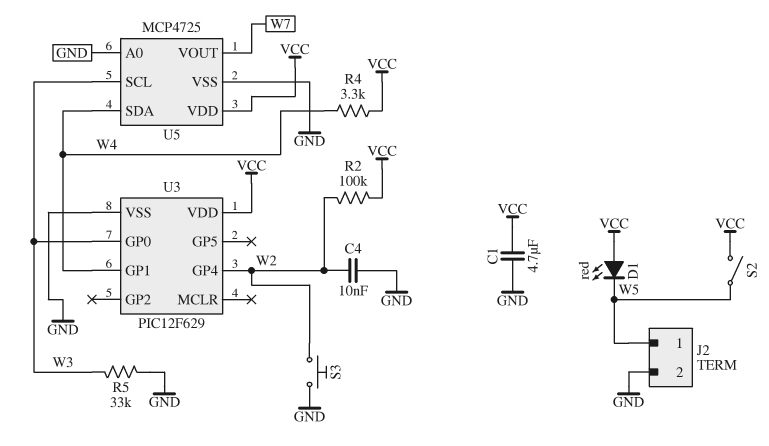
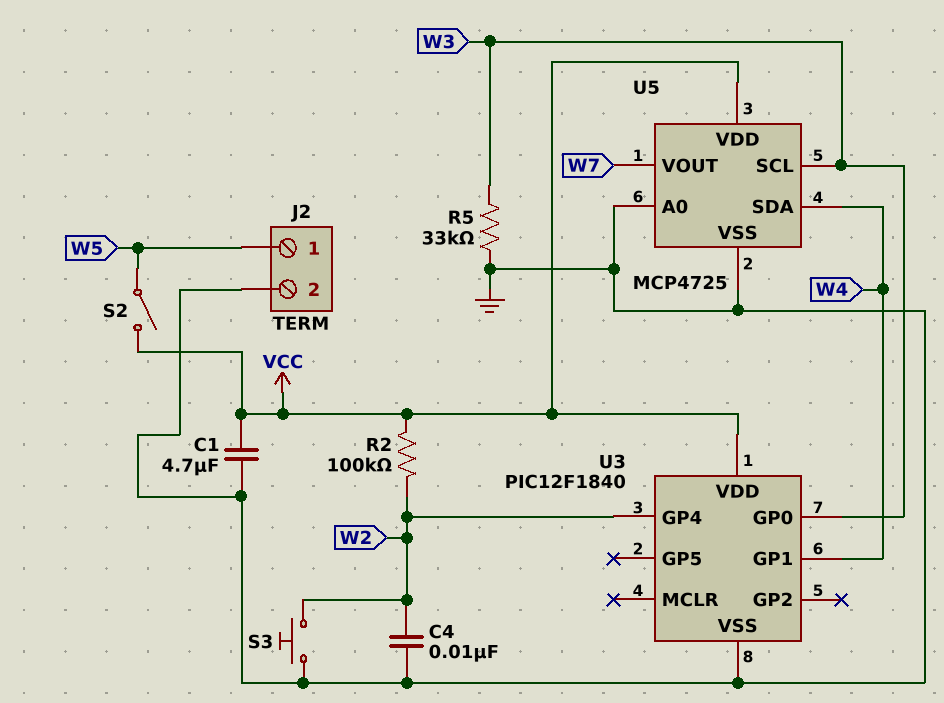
D1: LED red (A VCC, K W5) -> none
R4: 3.3k (VCC, W4) -> none
U3: PIC12F629 -> PIC12F1840

